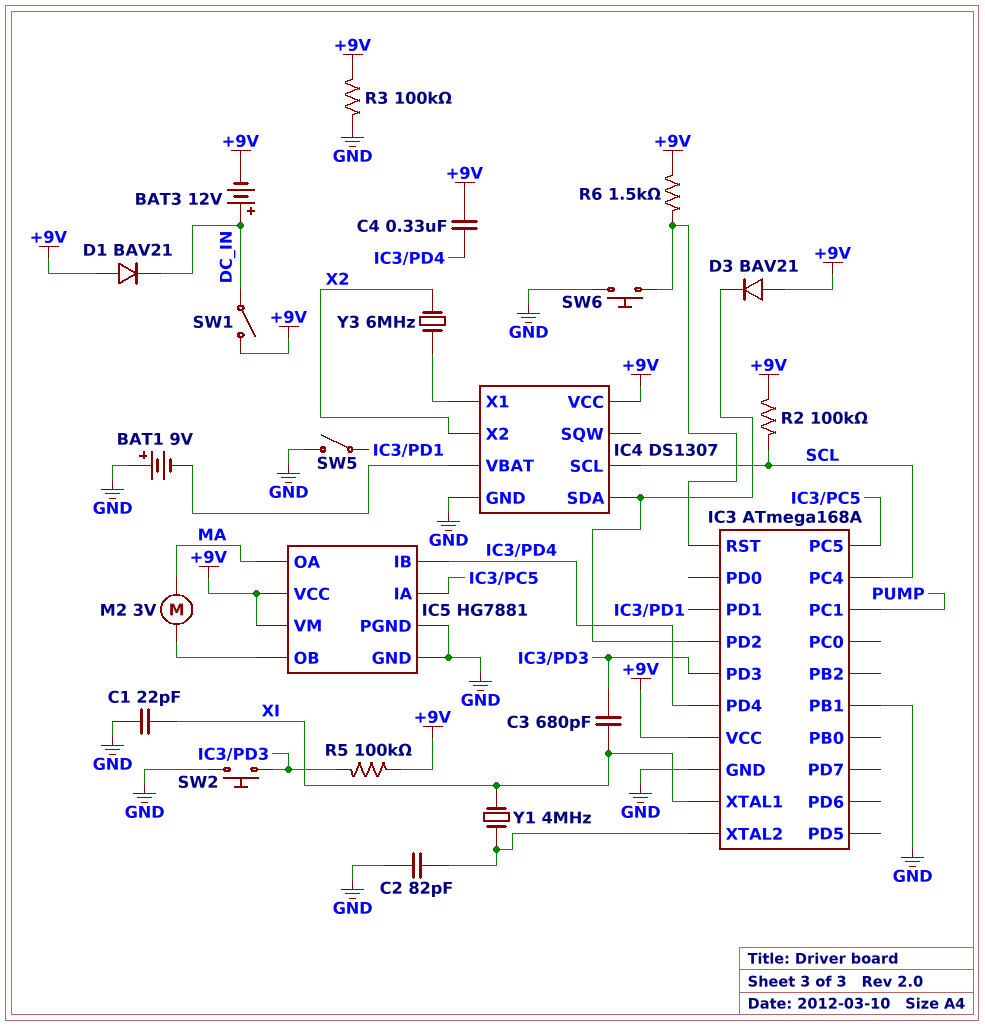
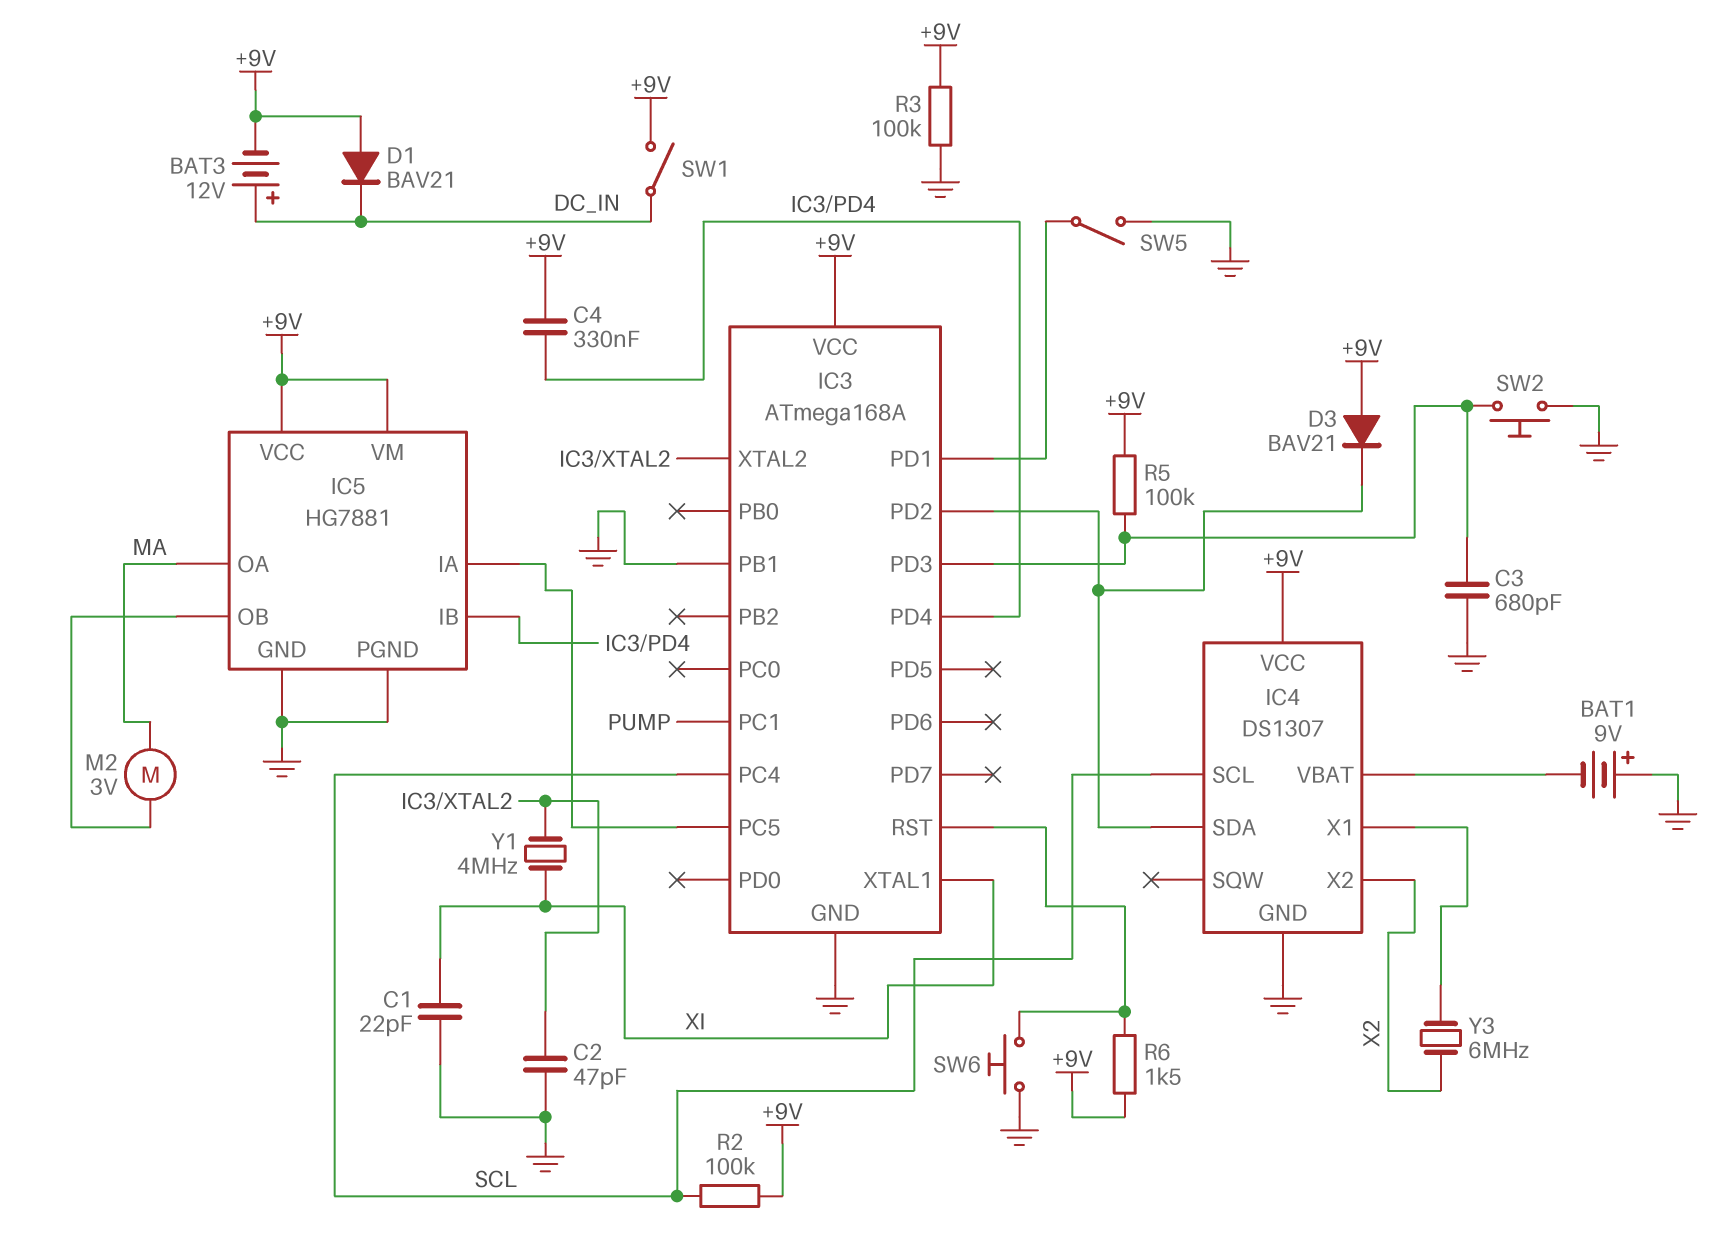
C2: 82pF (GND, IC3/XTAL2) -> 47pF (GND, IC3/XTAL2)
C3: 680pF (IC3/PD3, XI) -> 680pF (GND, IC3/PD3)

